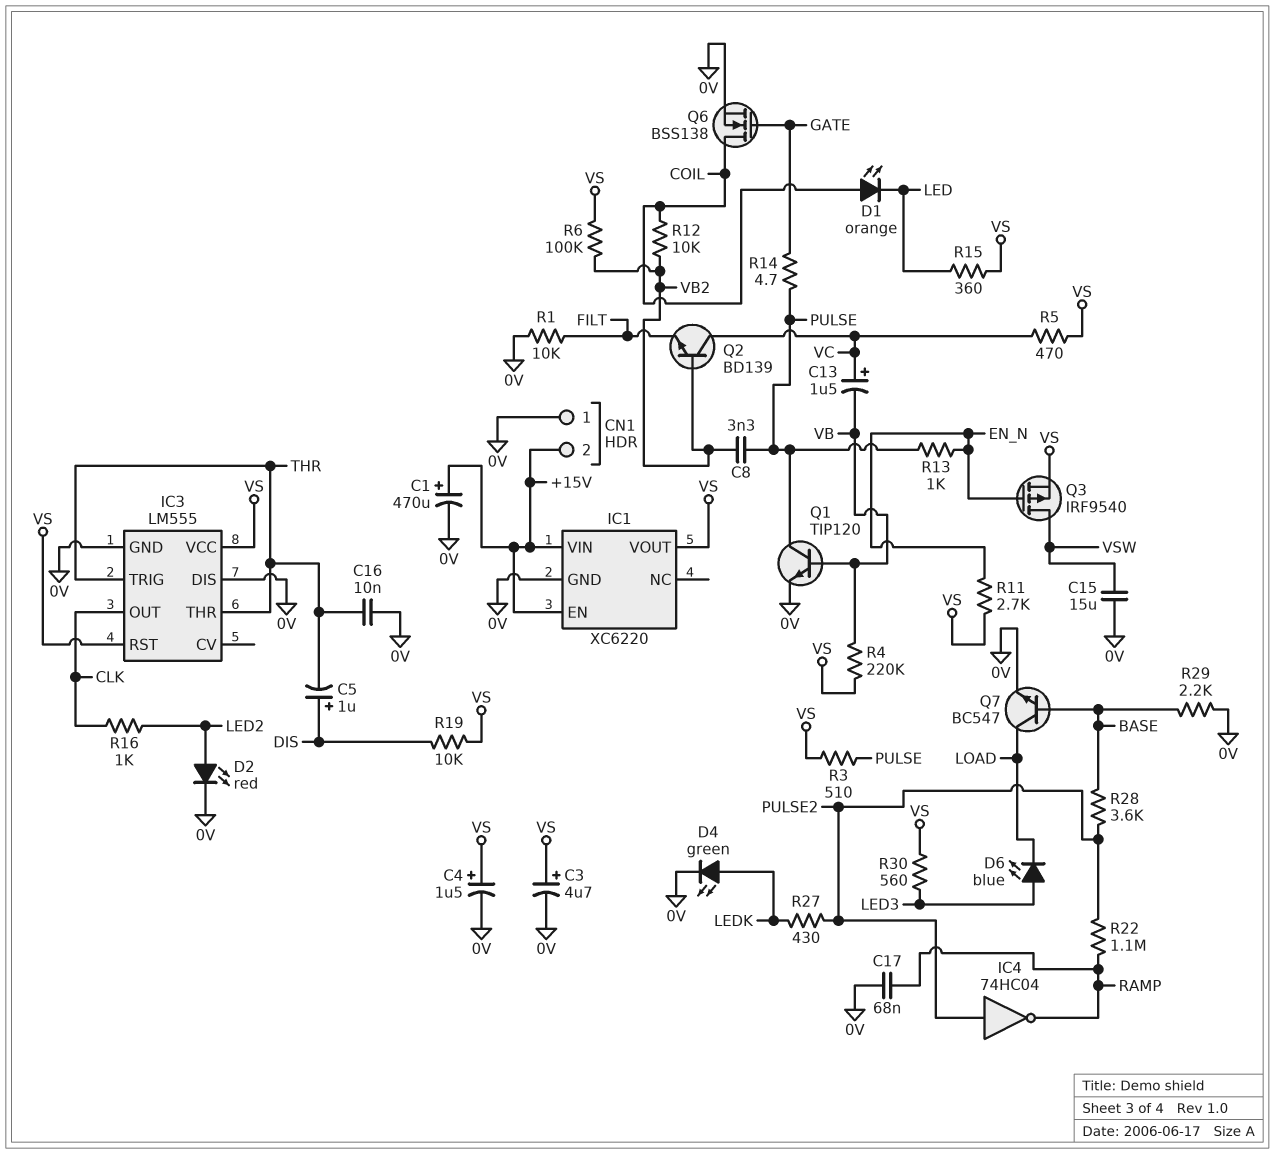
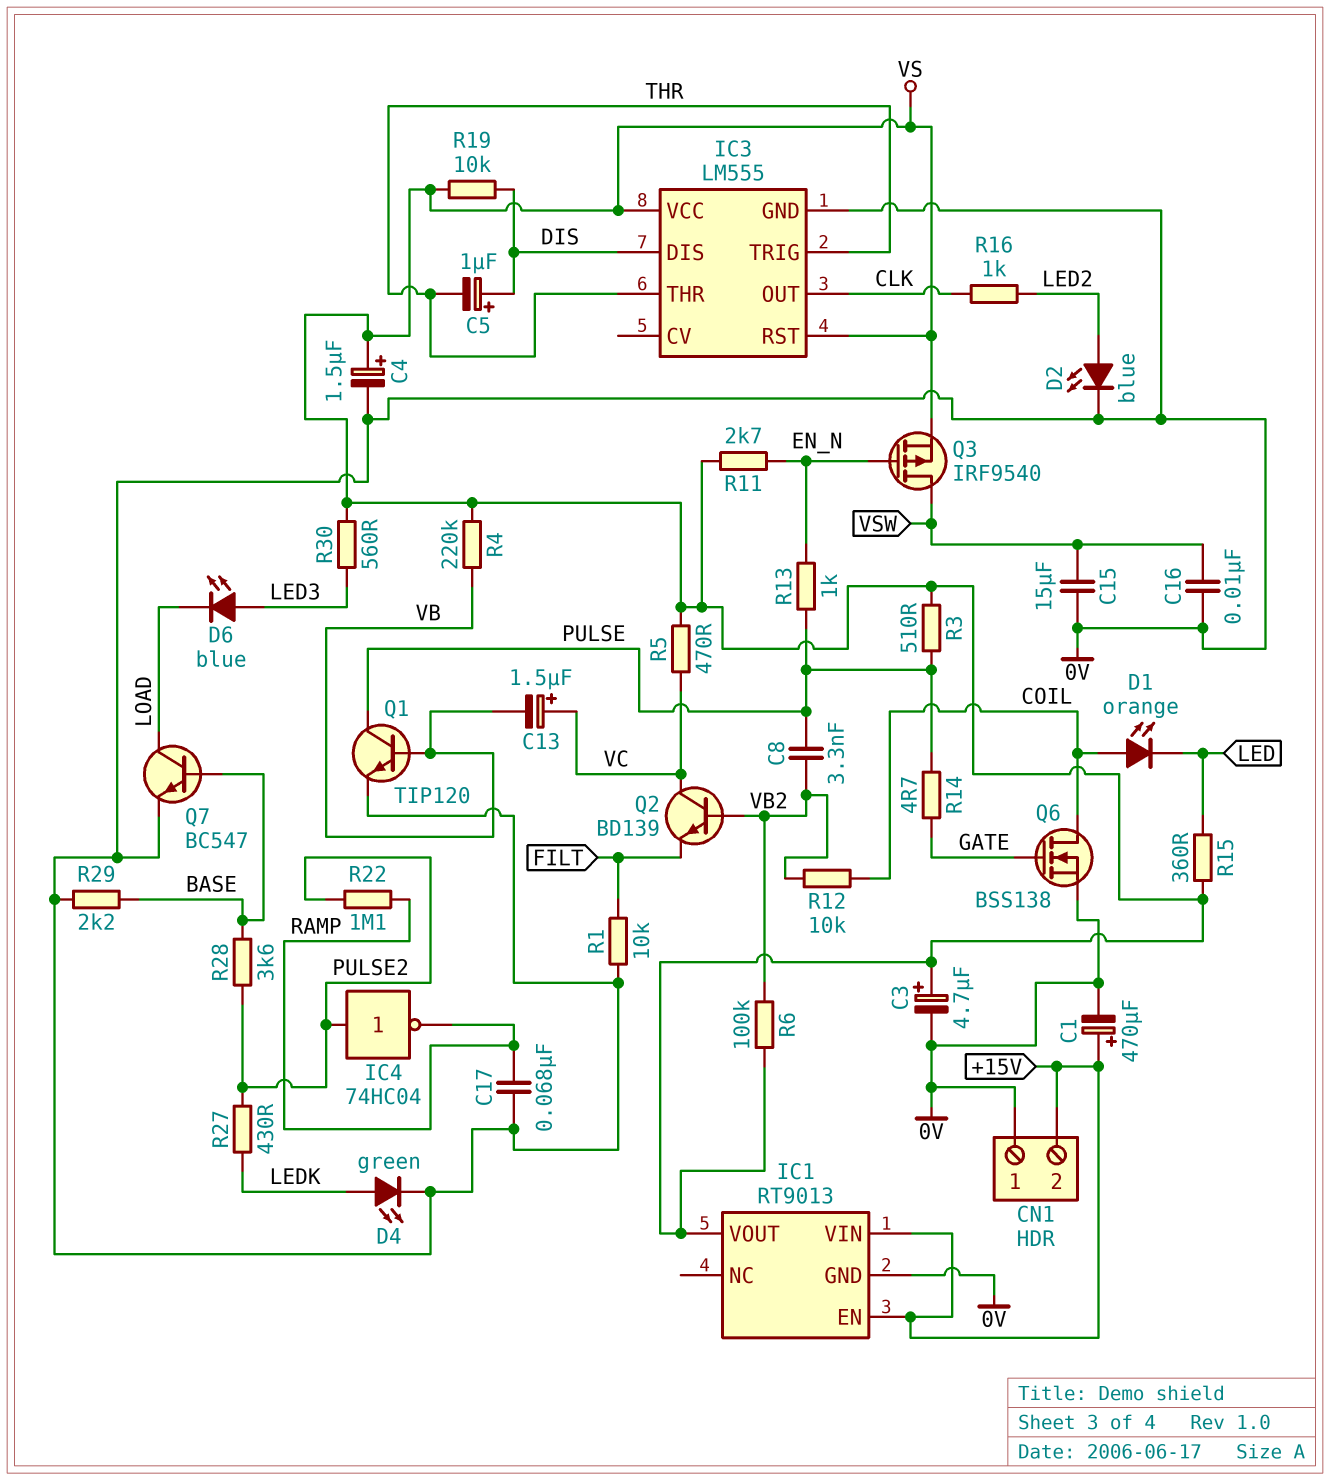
C16: 10nF (0V, THR) -> 10nF (0V, VSW)
D2: LED red (A LED2, K 0V) -> LED blue (A LED2, K 0V)
IC1: XC6220 -> RT9013
IC3 pin DIS: 0V -> DIS

